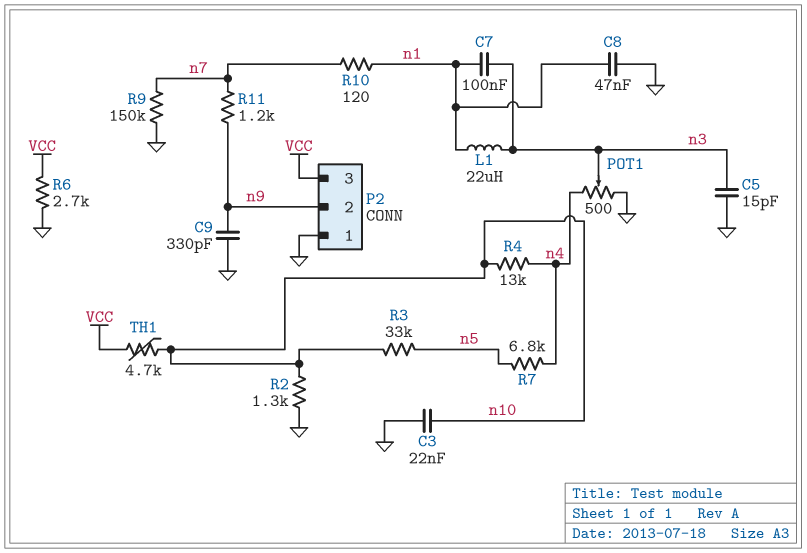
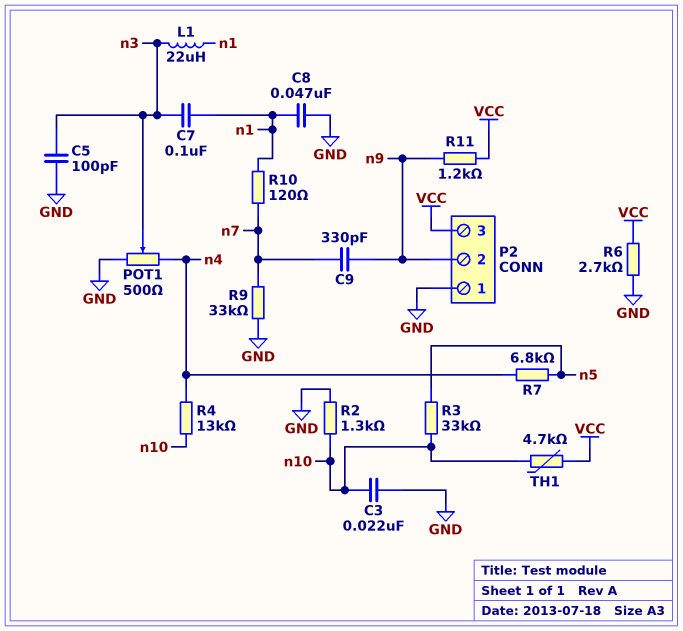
C5: 15pF (GND, n3) -> 100pF (GND, n3)
C9: 330pF (GND, n9) -> 330pF (n7, n9)
R9: 150k (GND, n7) -> 33k (GND, n7)
R11: 1.2k (n7, n9) -> 1.2k (VCC, n9)

